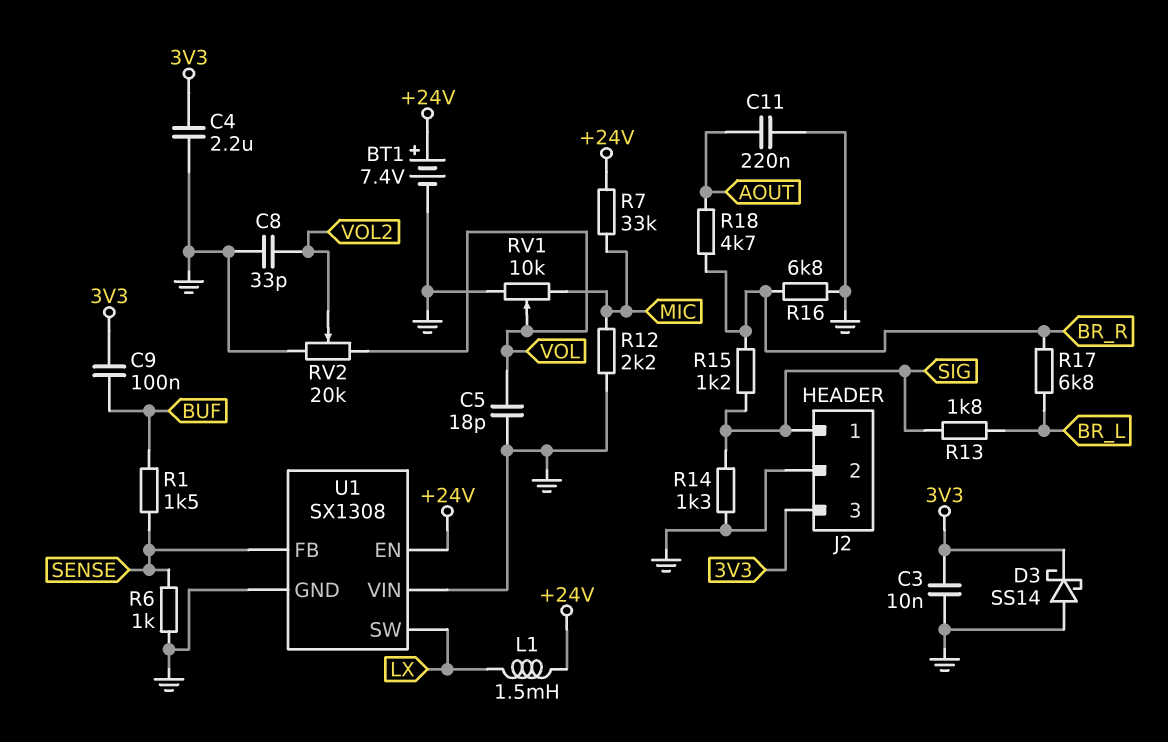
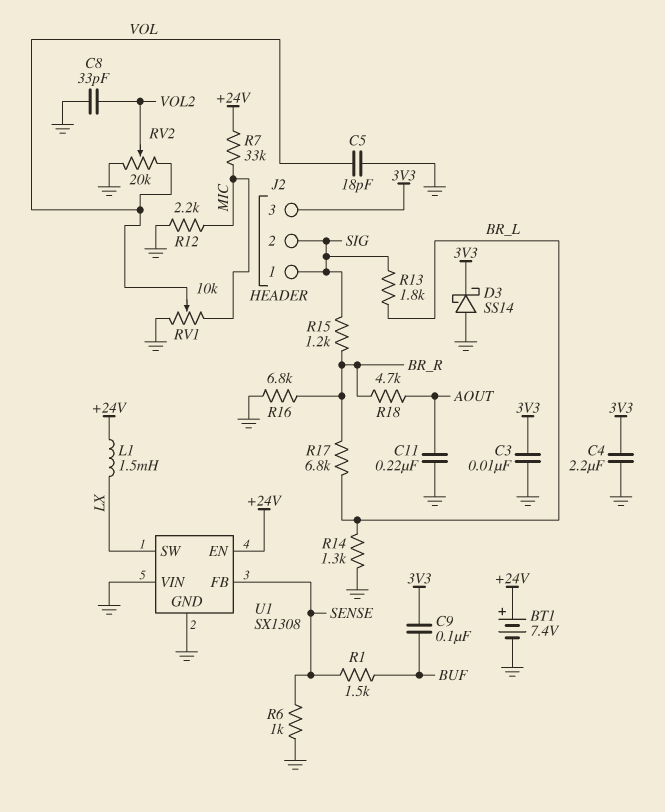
J2 pin 2: GND -> SIG
R14: 1.3k (GND, SIG) -> 1.3k (BR_L, GND)

